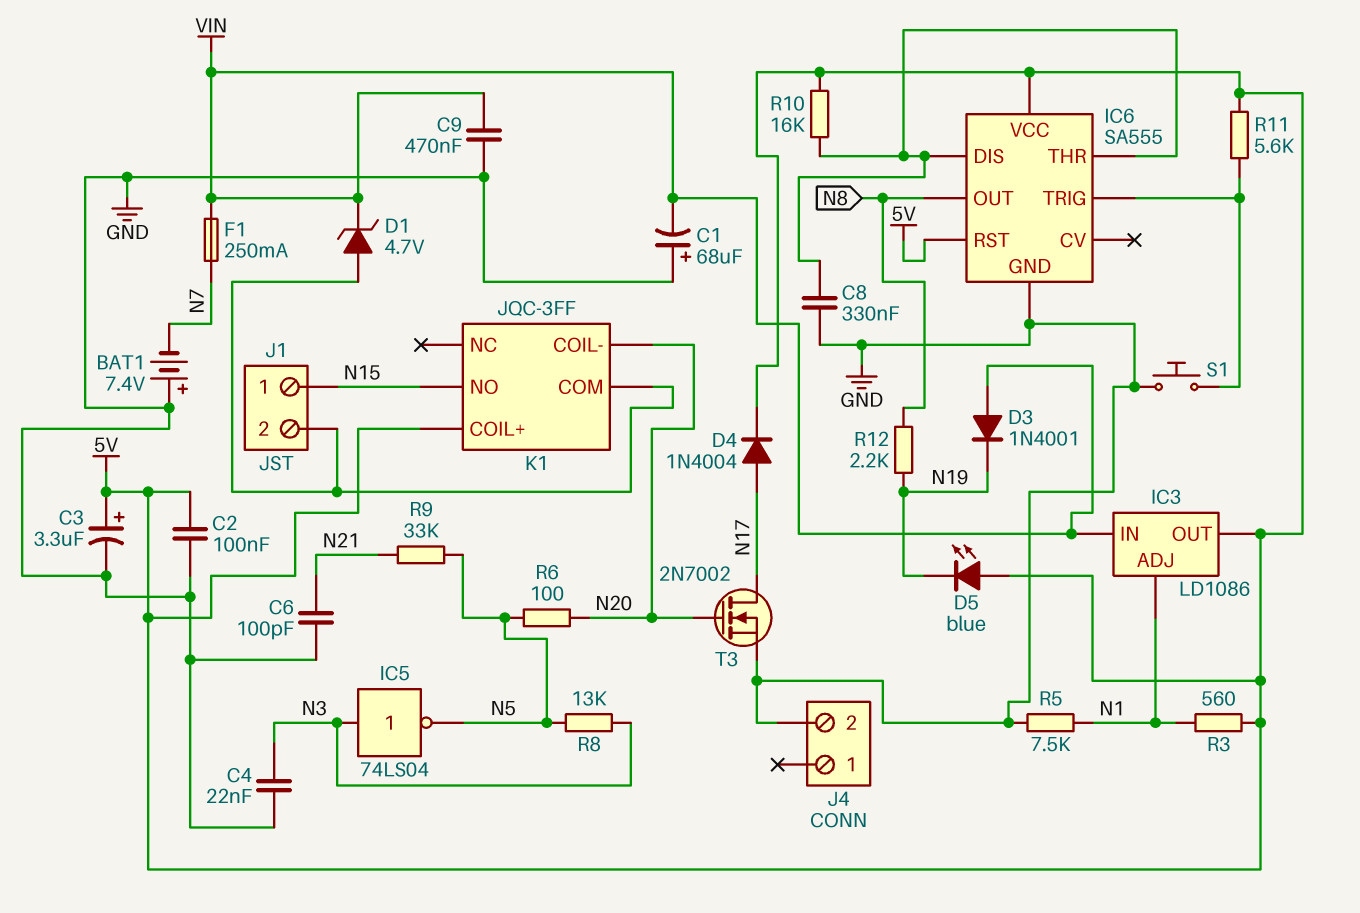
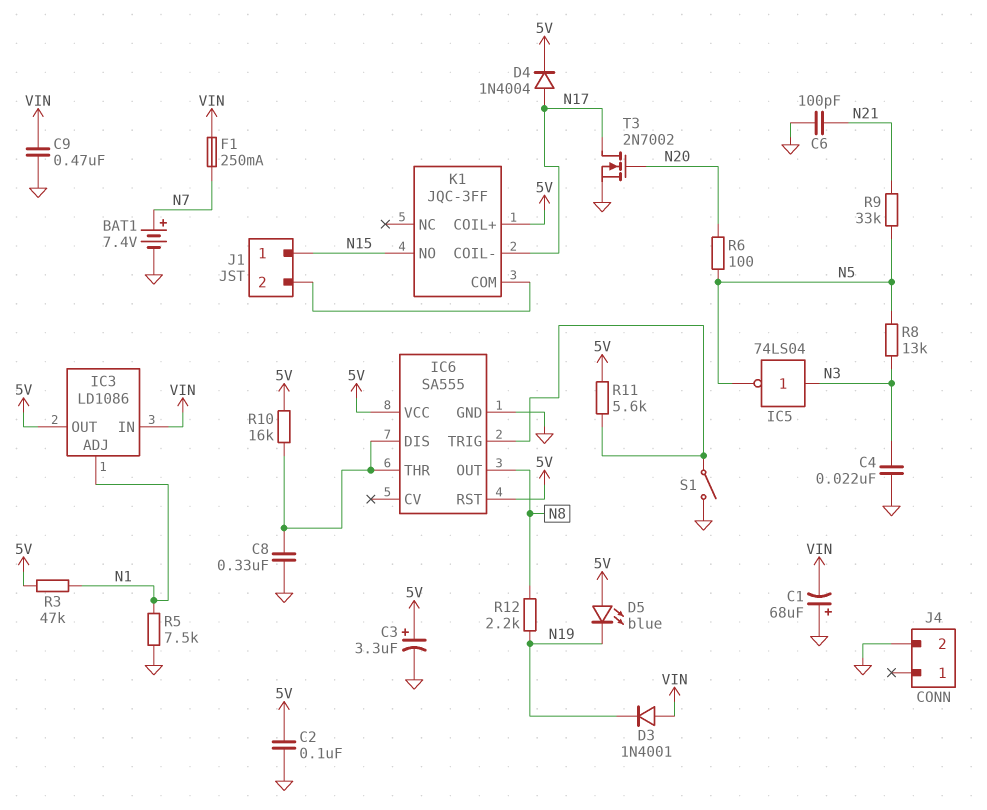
BAT1: 7.4V (plus GND, minus N7) -> 7.4V (plus N7, minus GND)
D1: zener 4.7V (A J1/2, K VIN) -> none
K1 pin COIL-: N20 -> N17
R3: 560 (5V, N1) -> 47k (5V, N1)
S1: button (GND, IC6/TRIG) -> switch (GND, IC6/TRIG)

